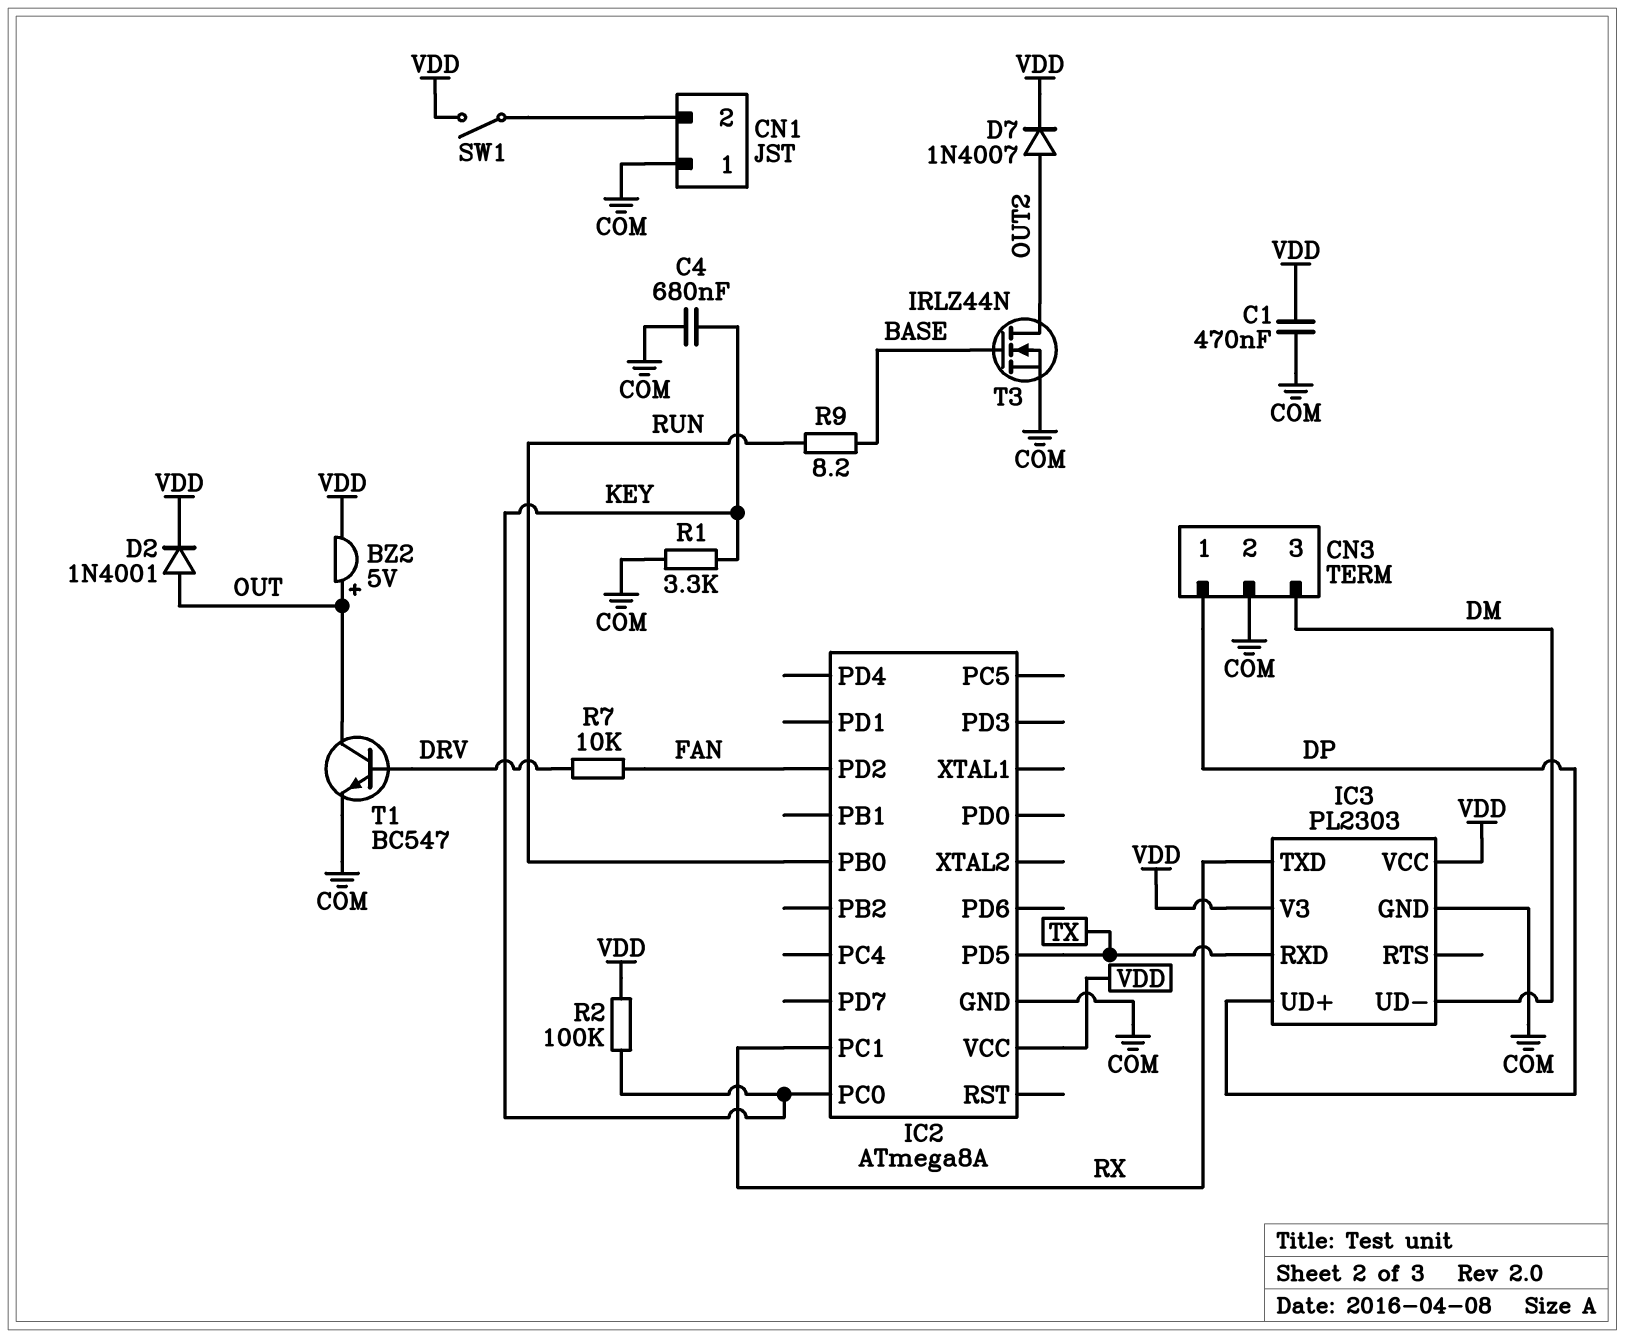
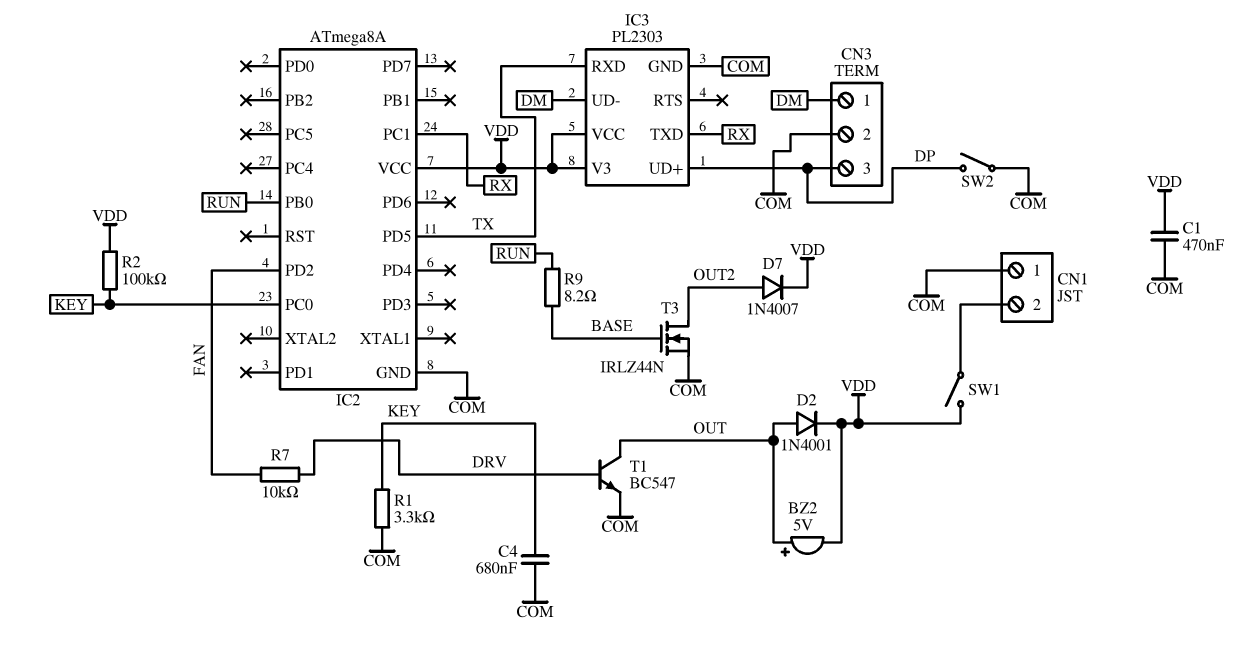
CN3 pin 1: DP -> DM
CN3 pin 3: DM -> DP
SW2: none -> switch (COM, DP)

